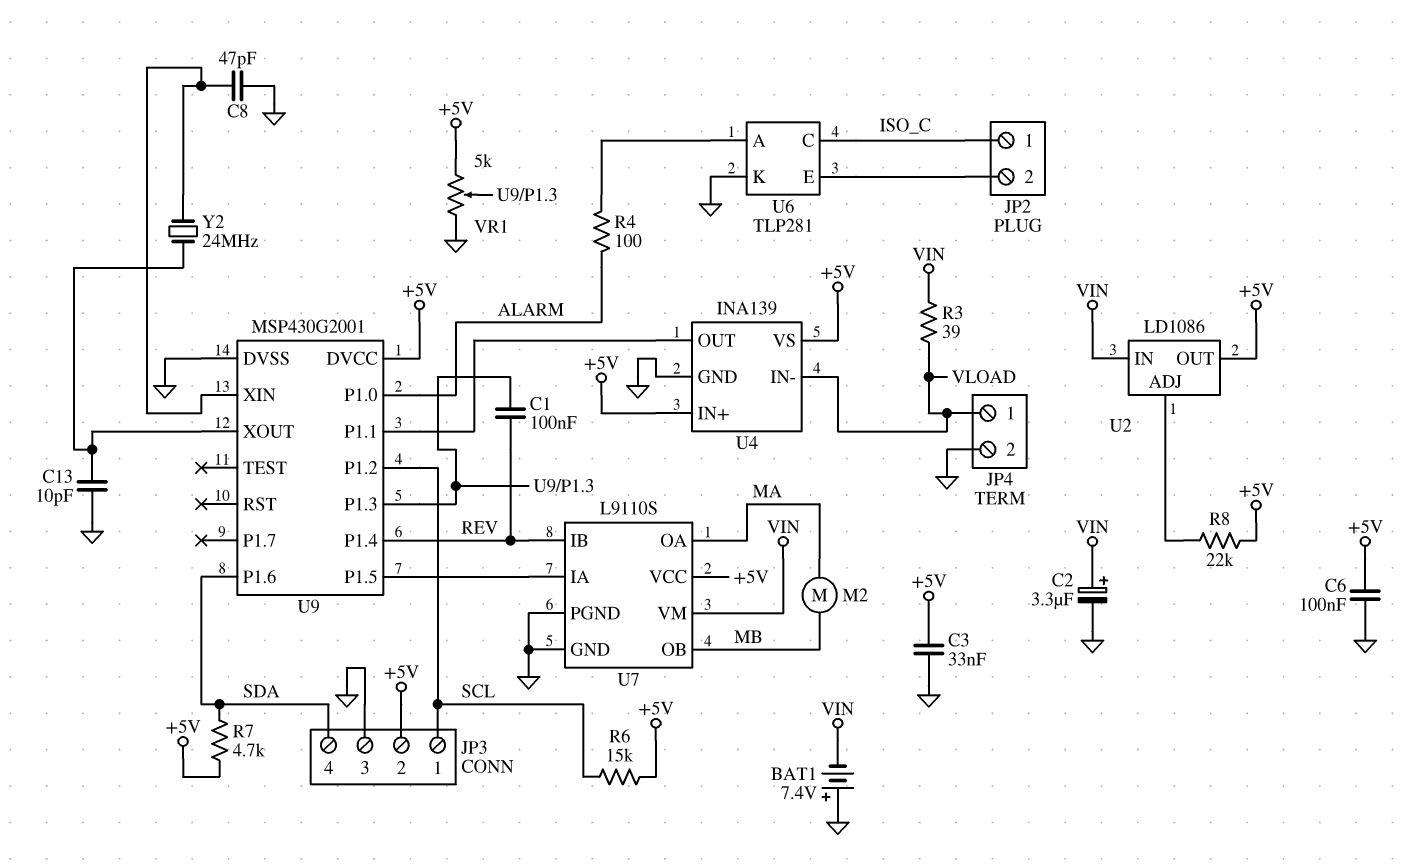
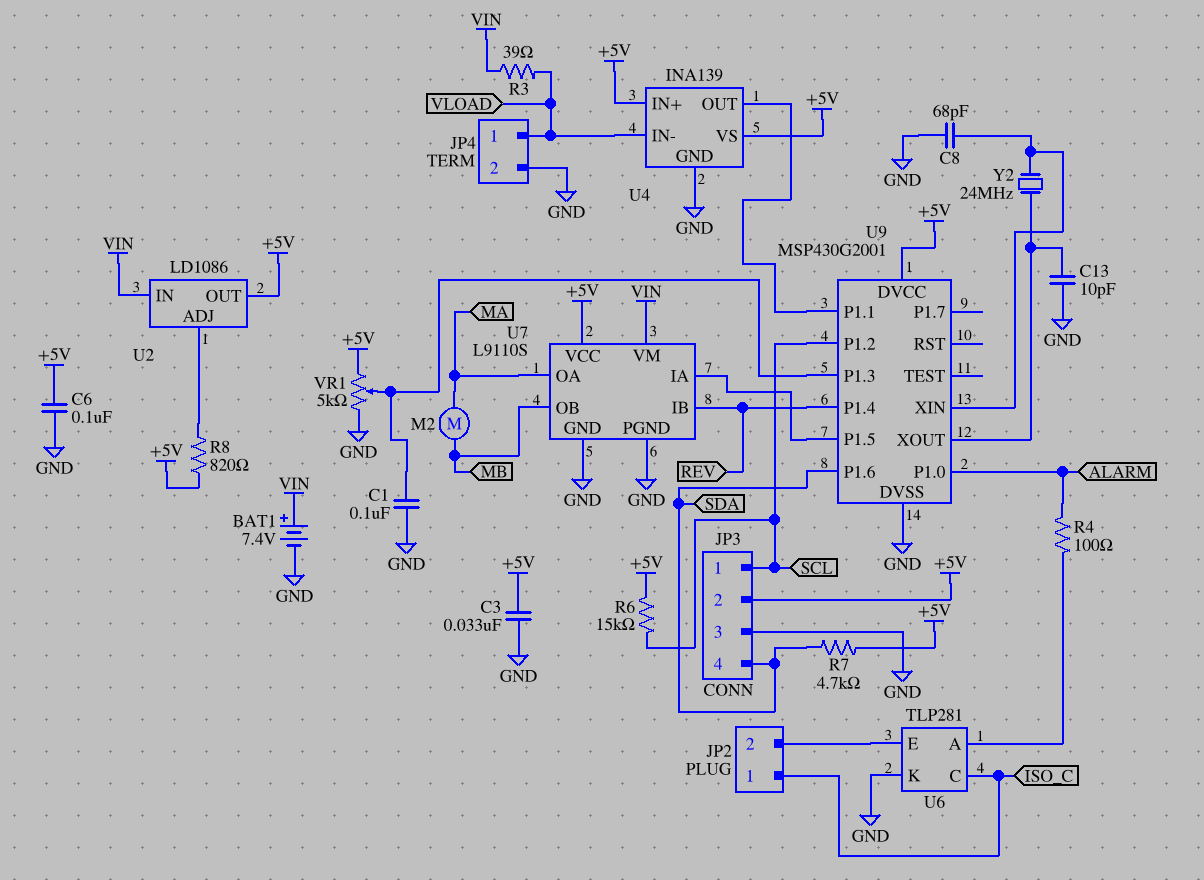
BAT1: 7.4V (plus GND, minus VIN) -> 7.4V (plus VIN, minus GND)
C1: 100nF (REV, U9/P1.3) -> 100nF (GND, U9/P1.3)
C2: 3.3uF (plus VIN, minus GND) -> none
C8: 47pF (GND, U9/XIN) -> 68pF (GND, U9/XIN)
R8: 22k (+5V, U2/ADJ) -> 820 (+5V, U2/ADJ)

